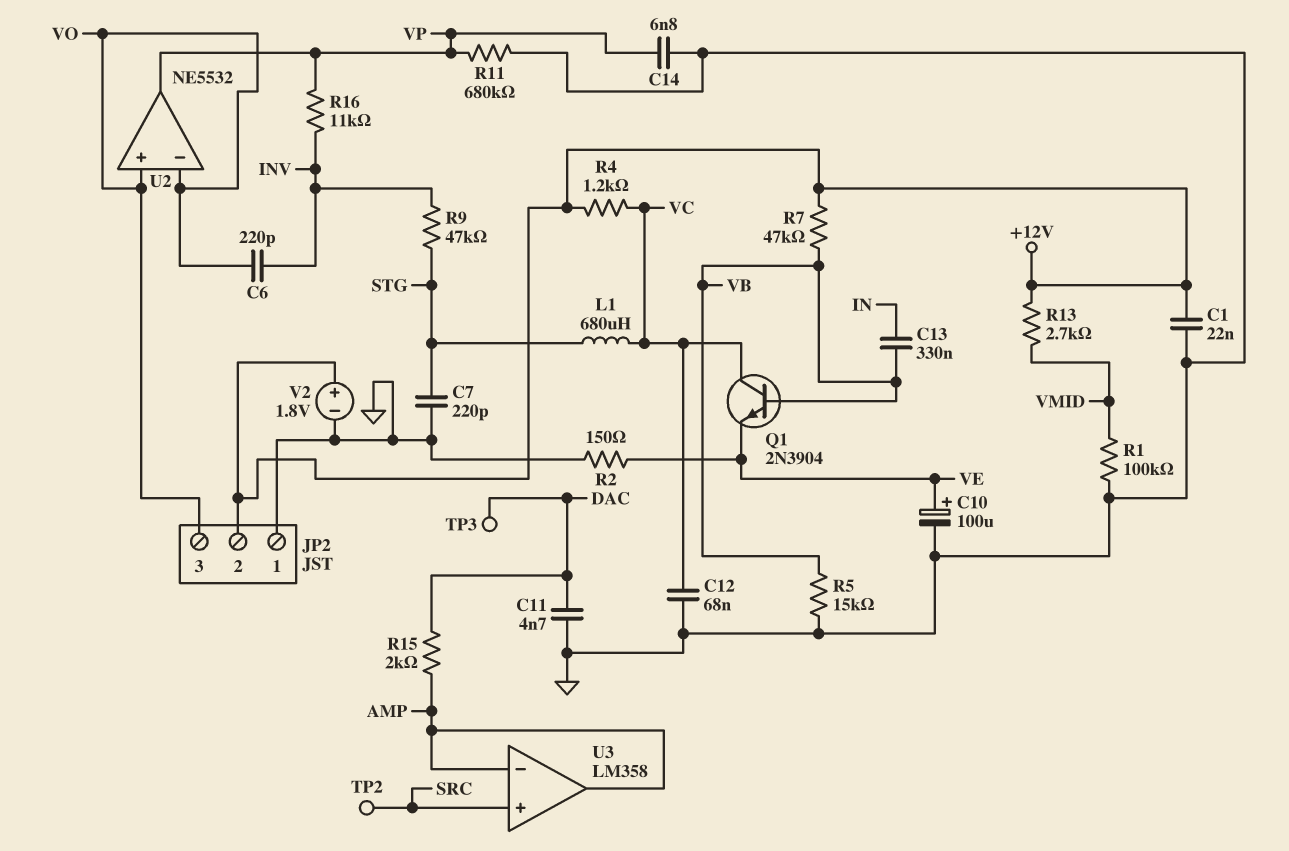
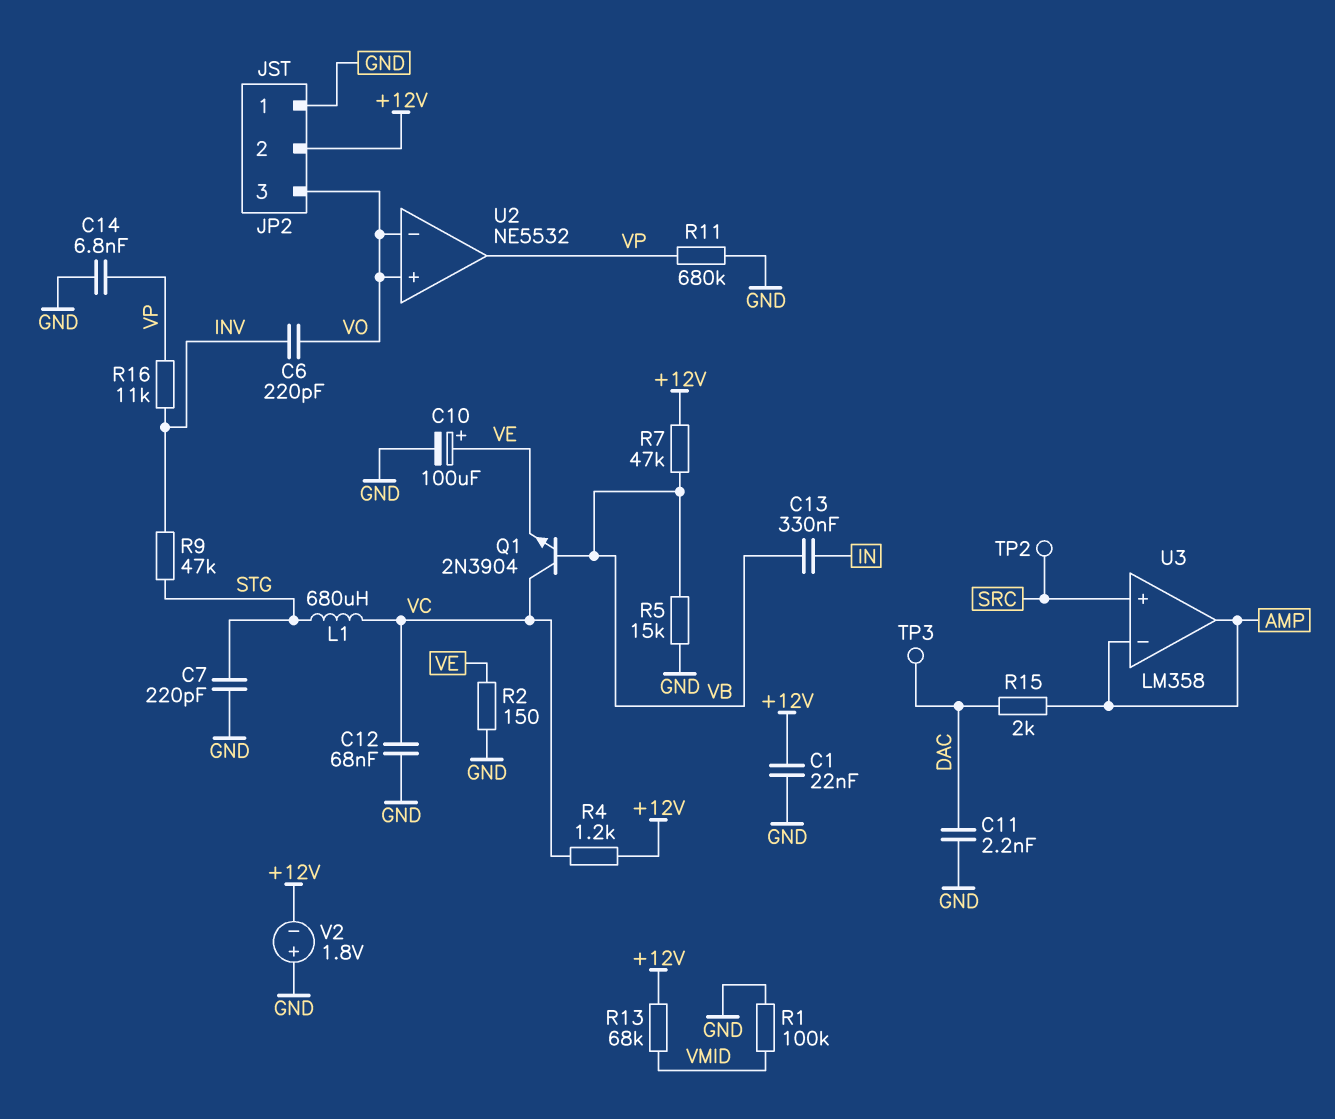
C11: 4.7nF (DAC, GND) -> 2.2nF (DAC, GND)
R13: 2.7k (+12V, VMID) -> 68k (+12V, VMID)
V2: 1.8V (plus +12V, minus GND) -> 1.8V (plus GND, minus +12V)

